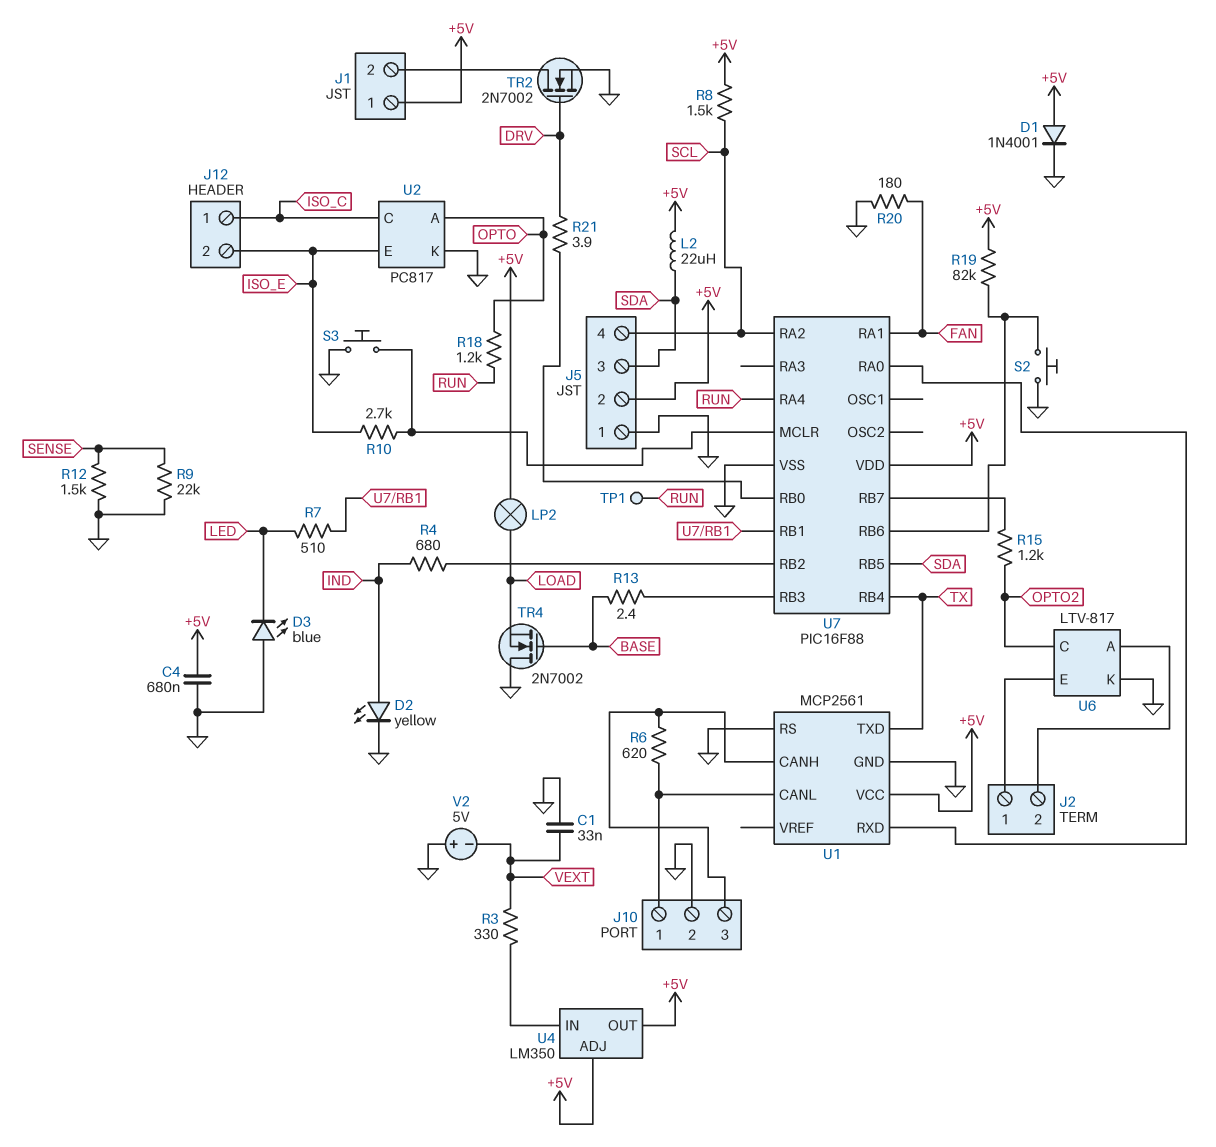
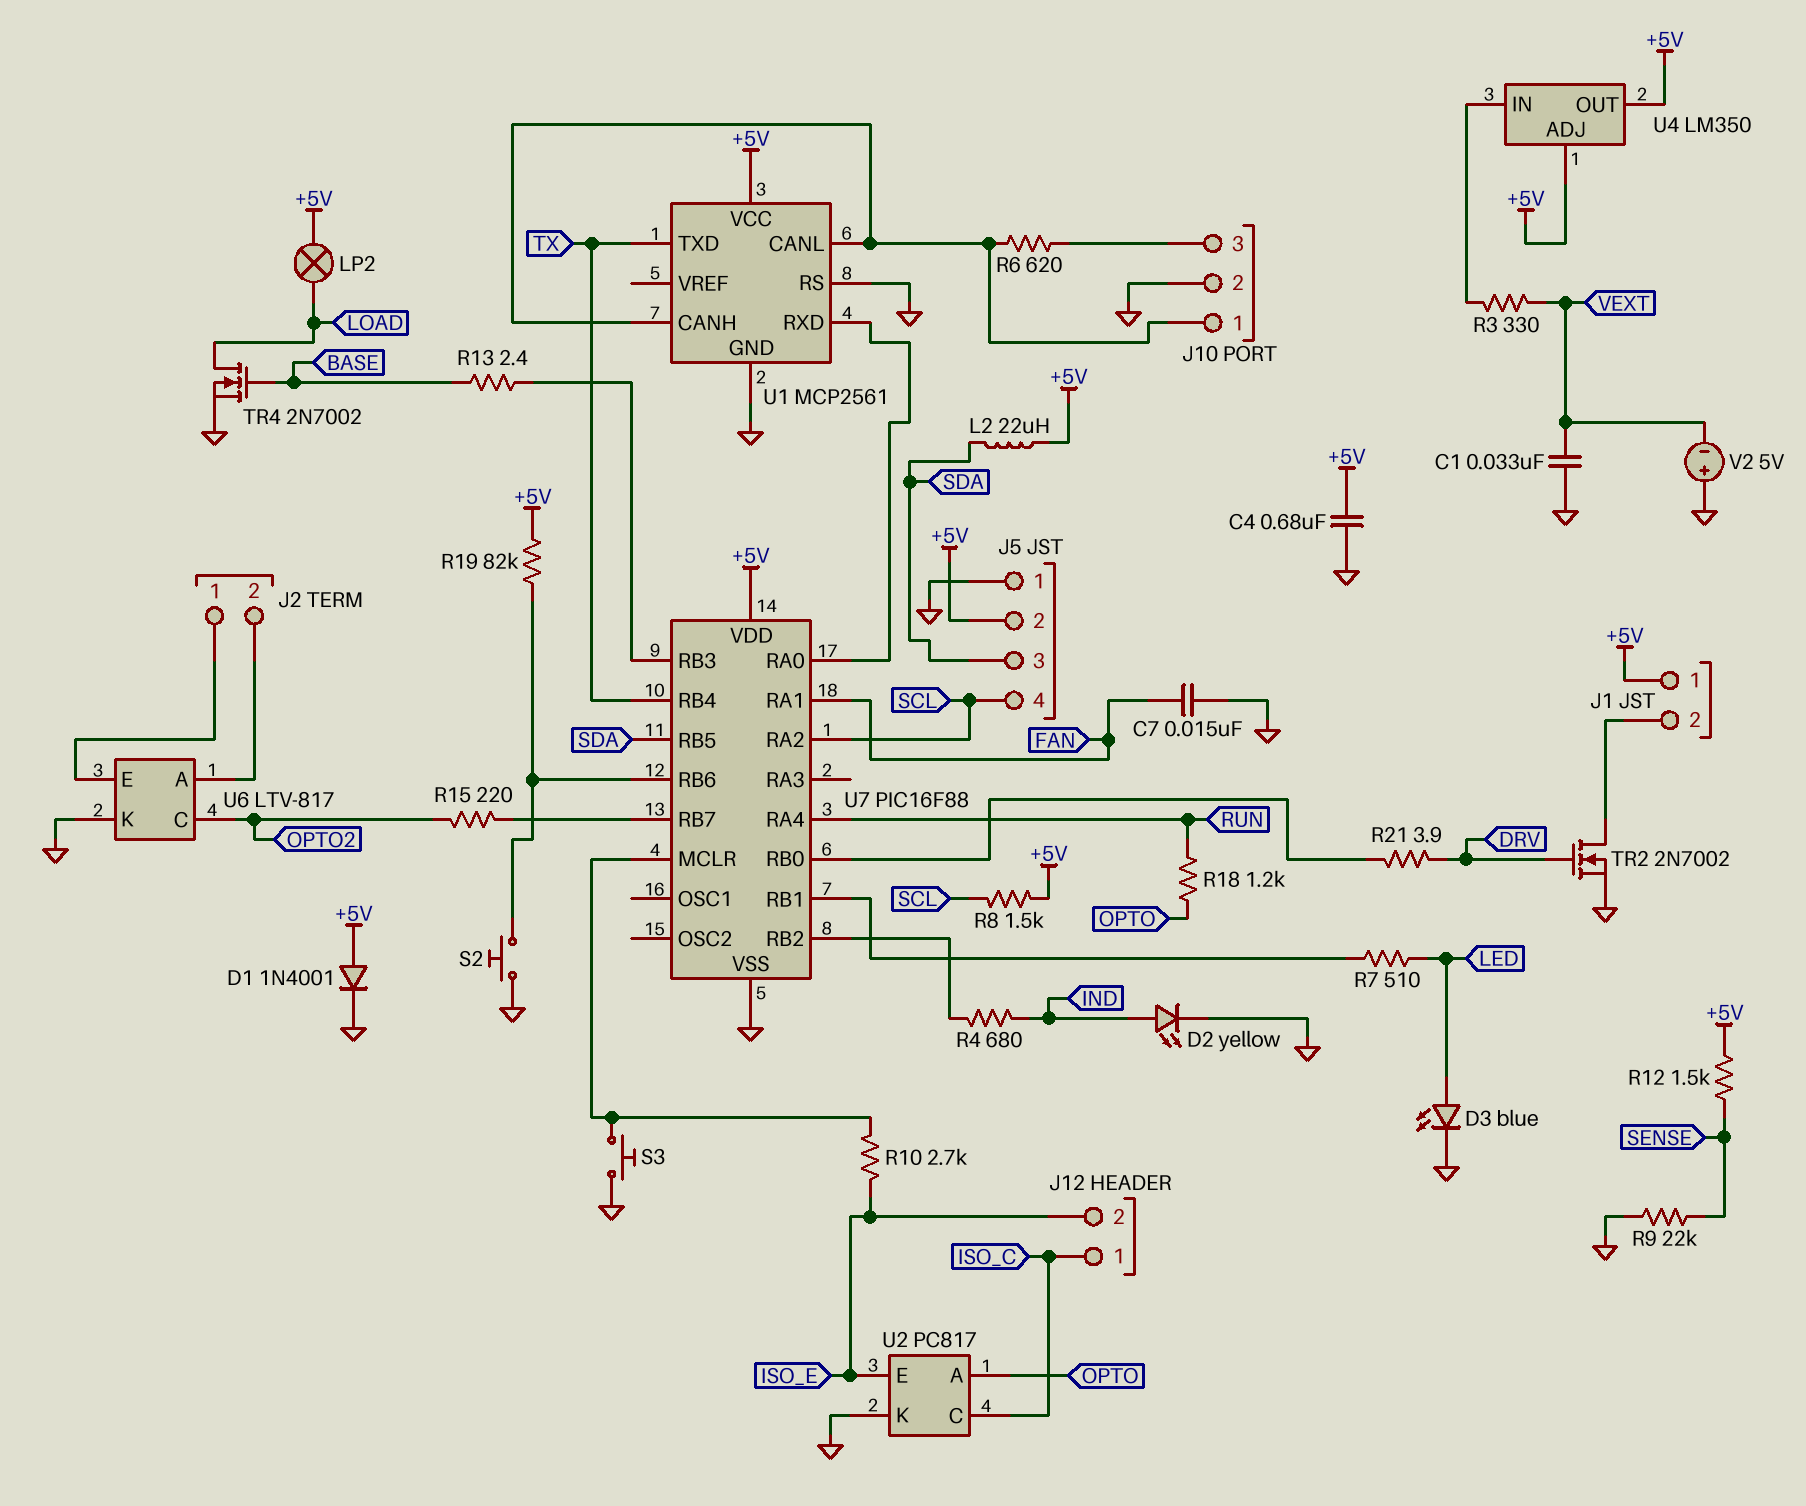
C7: none -> 15nF (FAN, GND)
D3: LED blue (A GND, K LED) -> LED blue (A LED, K GND)
R12: 1.5k (GND, SENSE) -> 1.5k (+5V, SENSE)
R15: 1.2k (OPTO2, U7/RB7) -> 220 (OPTO2, U7/RB7)
R20: 180 (FAN, GND) -> none
TP1: test point (RUN) -> none
TR4: NMOS 2N7002 (G BASE, D GND, S LOAD) -> NMOS 2N7002 (G BASE, D LOAD, S GND)
U1 pin CANH: J10/3 -> J10/1

